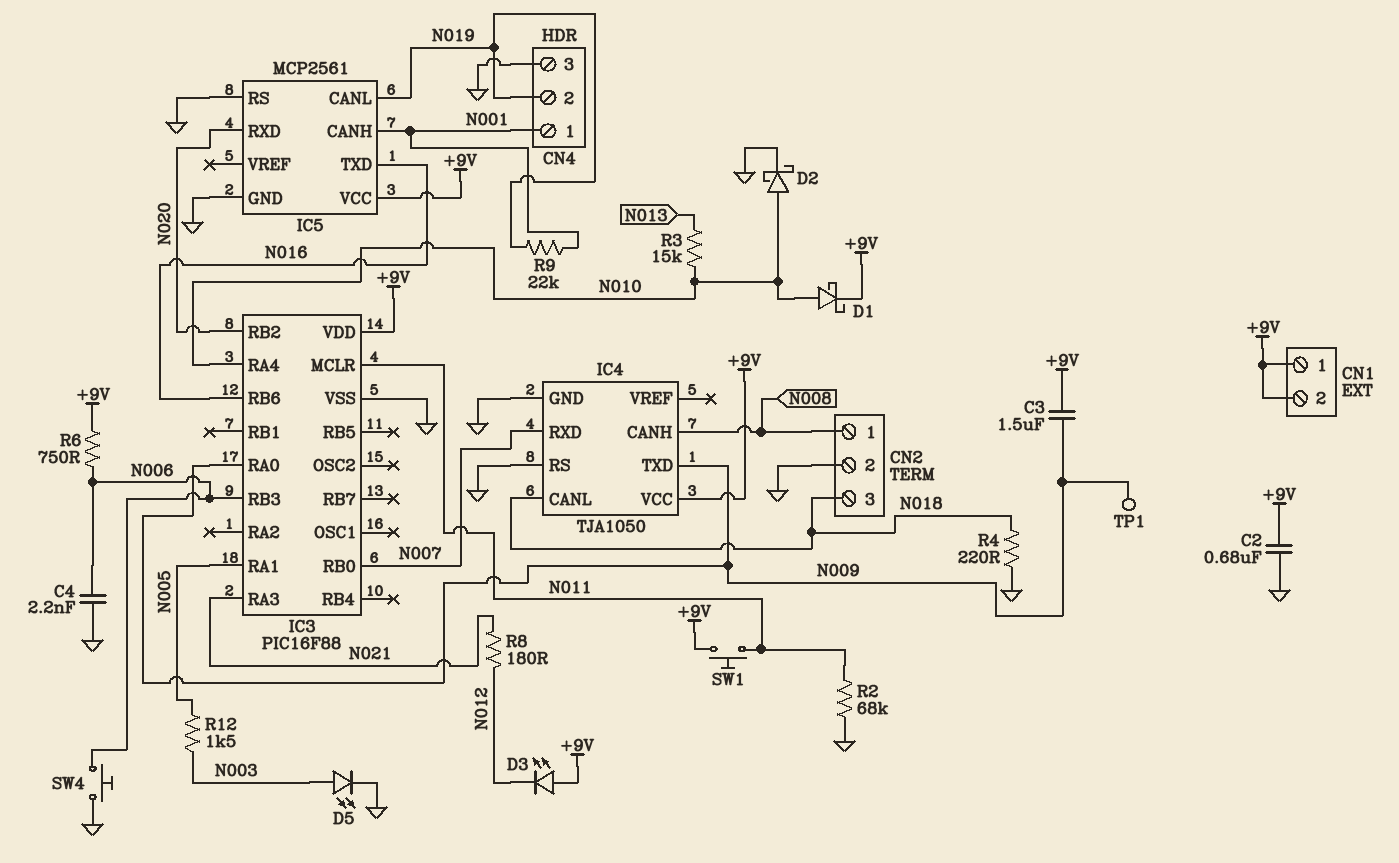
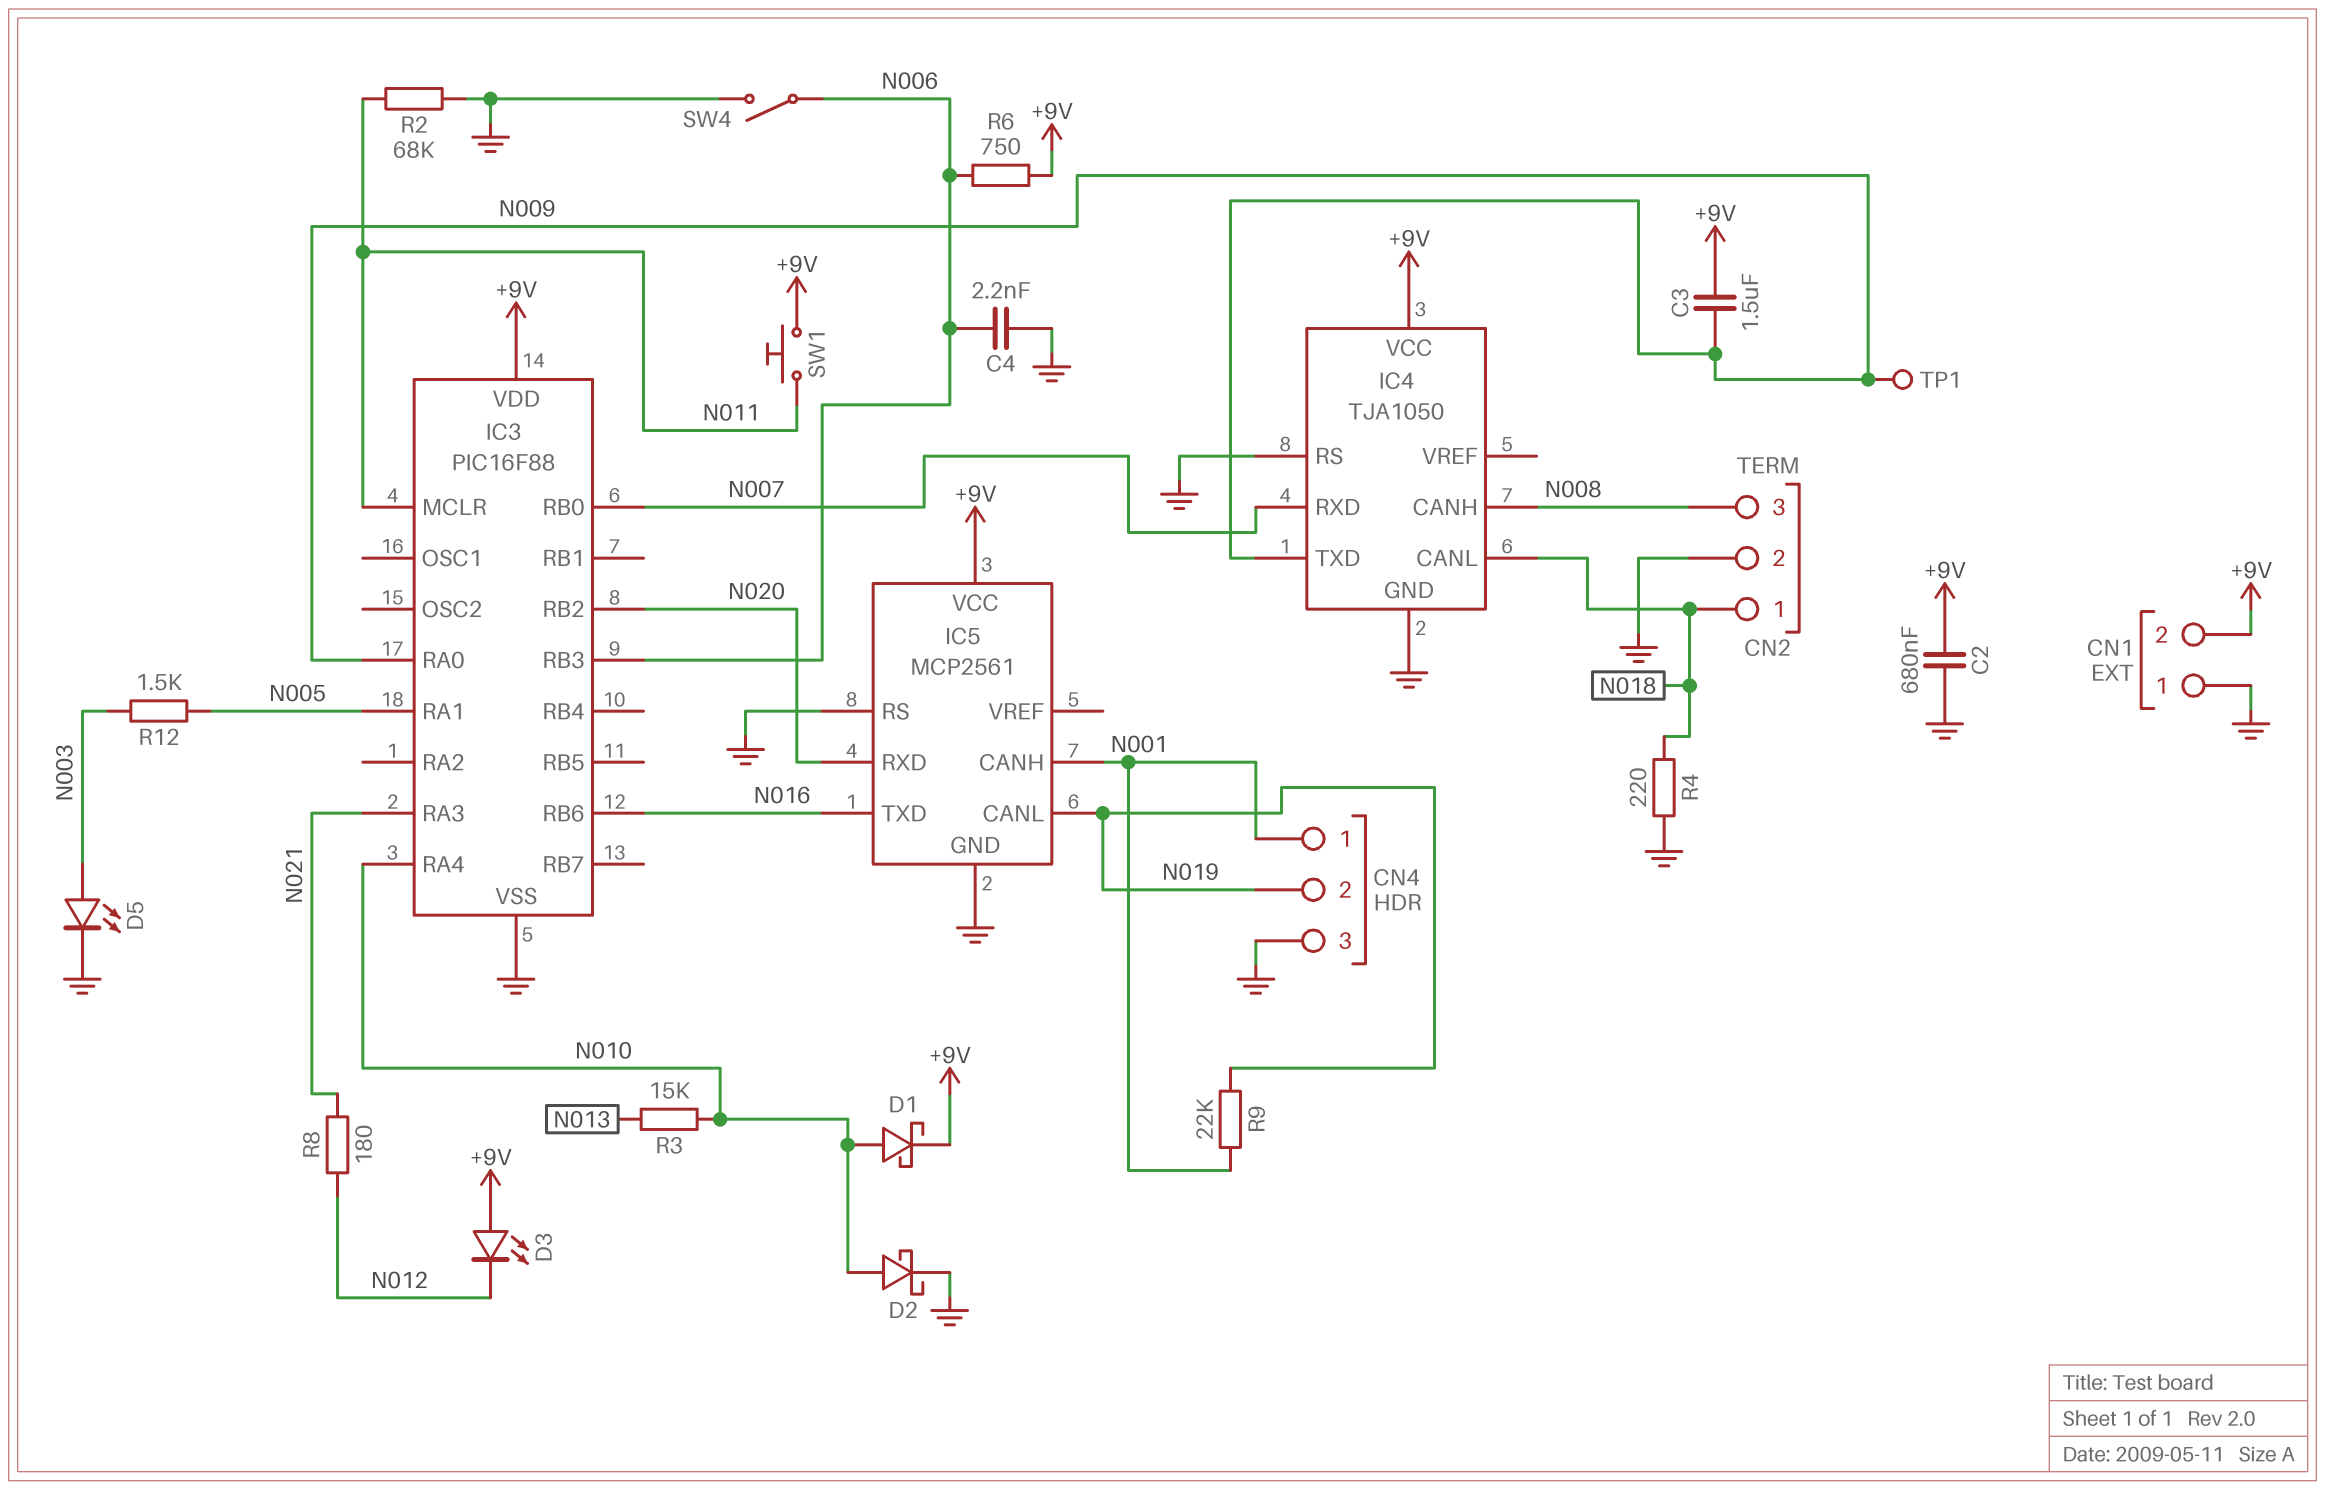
CN1 pin 1: +9V -> GND
CN2 pin 1: N008 -> N018
CN2 pin 3: N018 -> N008
SW4: button (GND, N006) -> switch (GND, N006)

